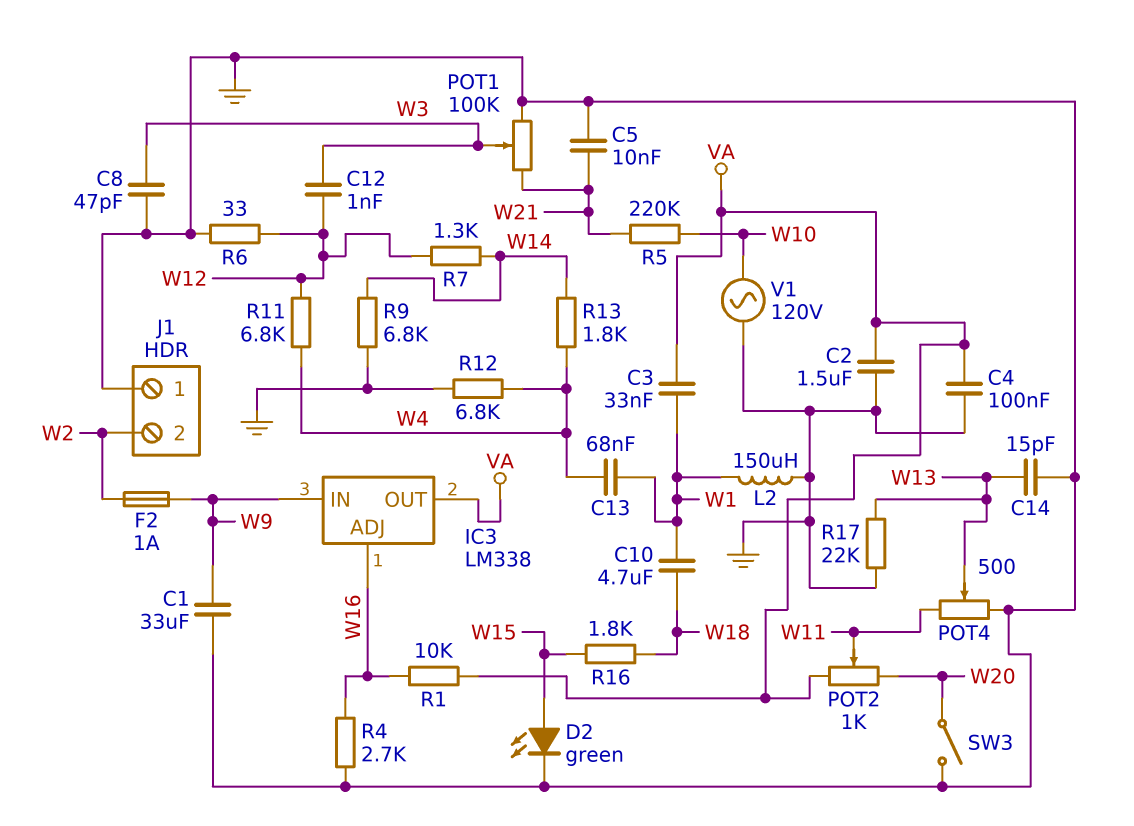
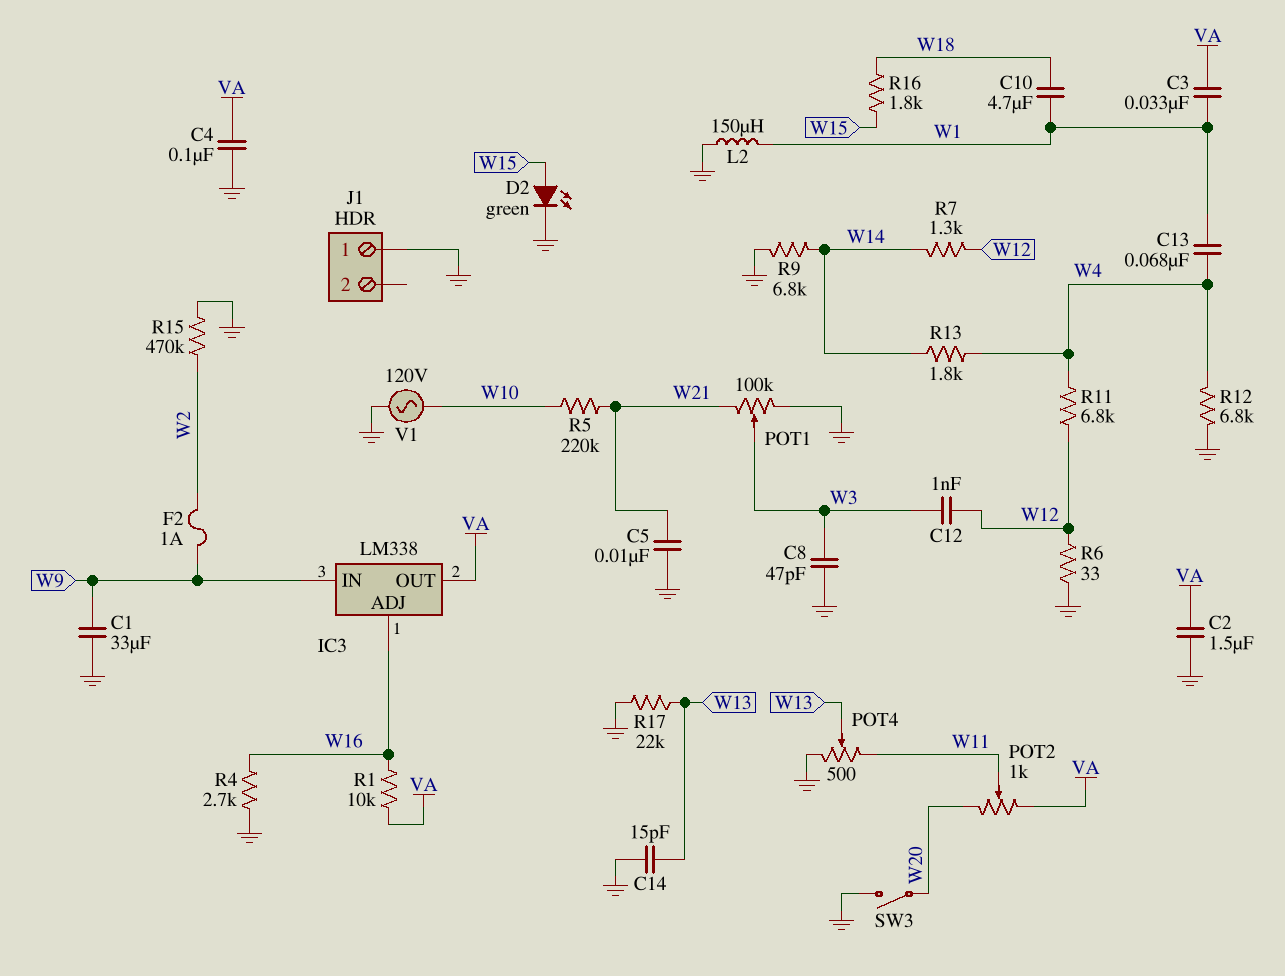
J1 pin 2: W2 -> none
R15: none -> 470k (GND, W2)

